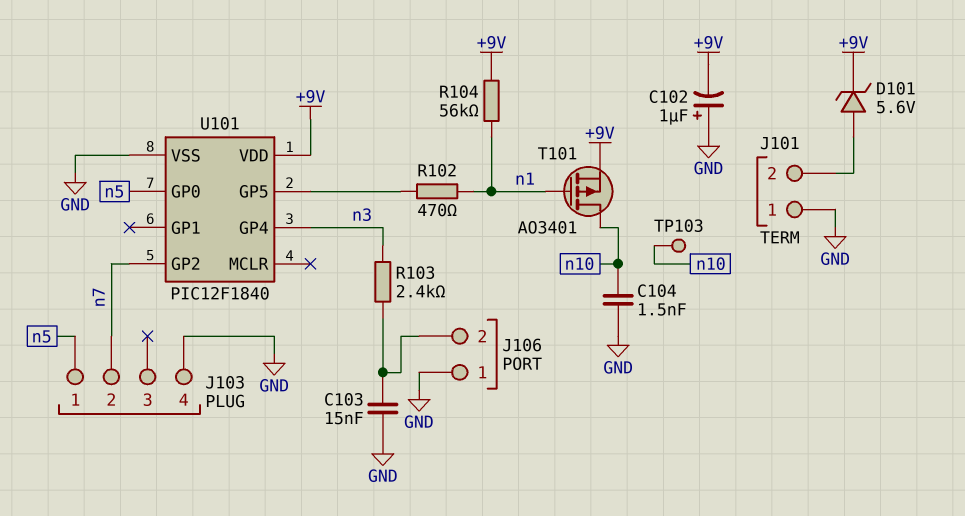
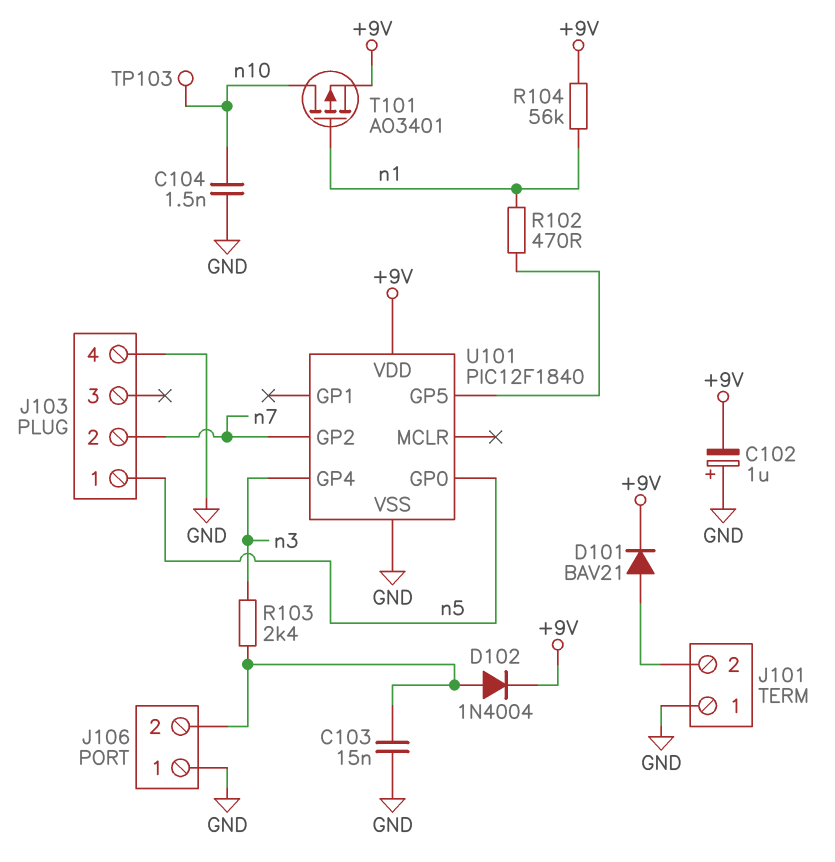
D101: zener 5.6V (A J101/2, K +9V) -> diode BAV21 (A J101/2, K +9V)
D102: none -> diode 1N4004 (A J106/2, K +9V)

